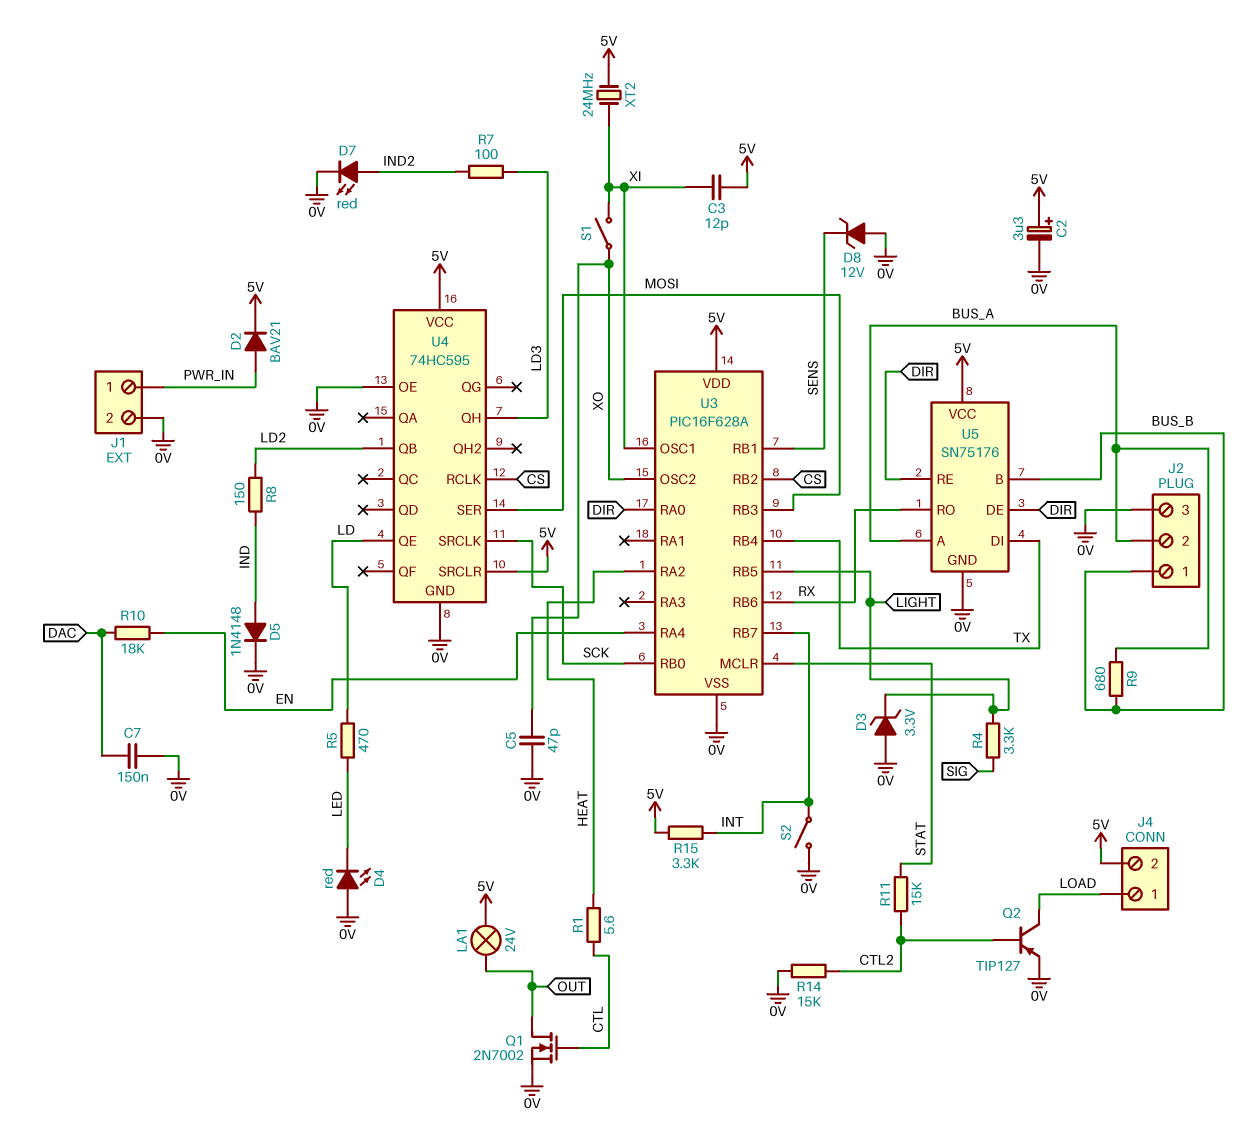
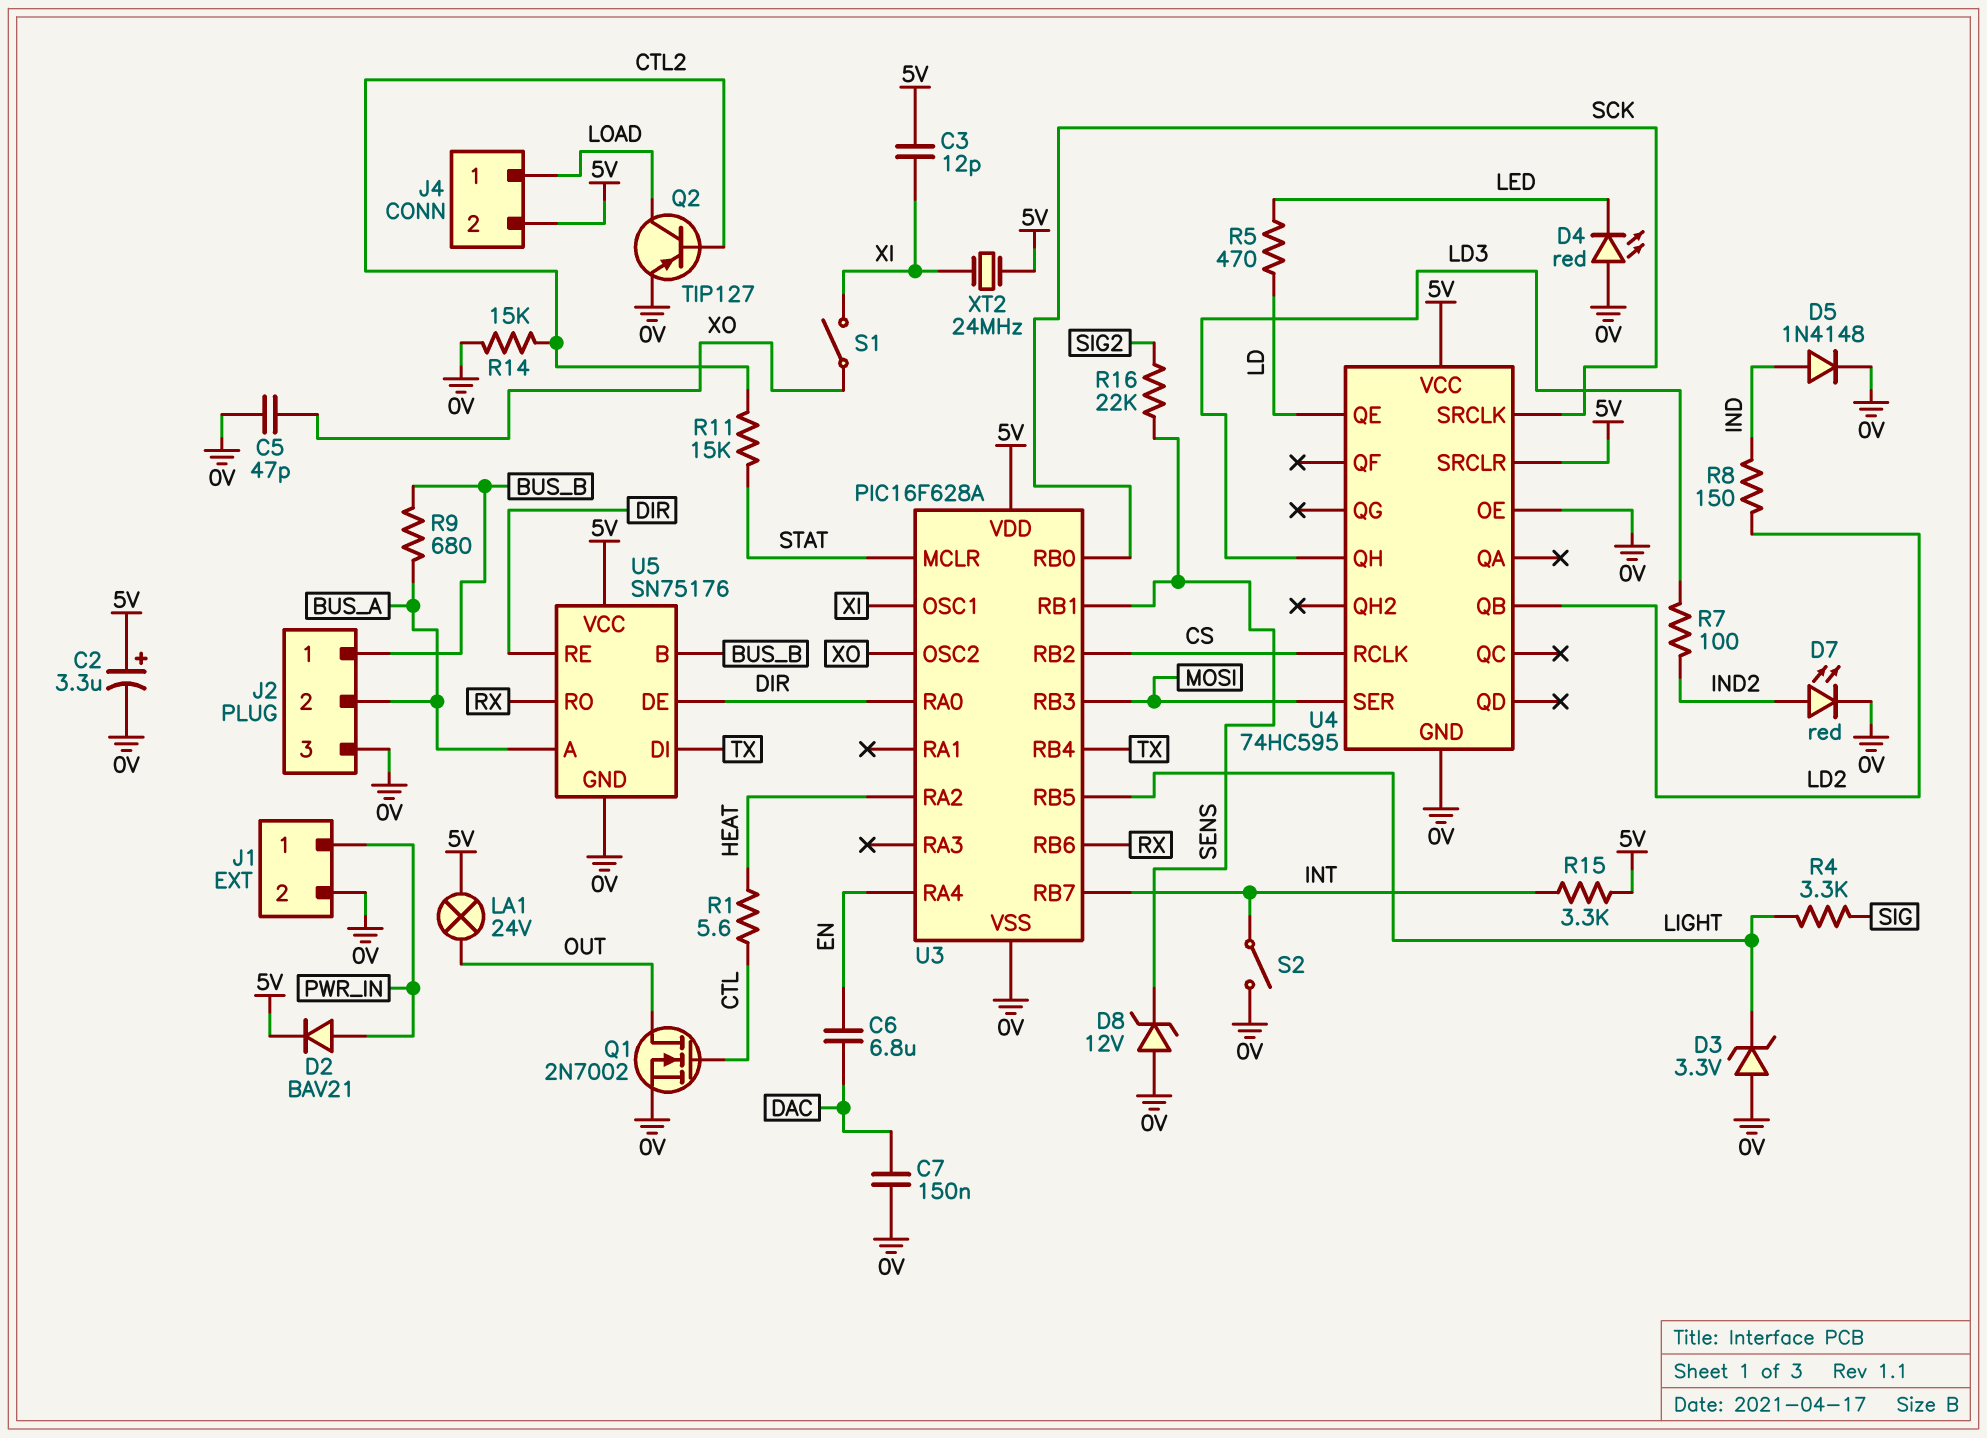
C6: none -> 6.8uF (DAC, EN)
R10: 18k (DAC, EN) -> none
R16: none -> 22k (SENS, SIG2)

